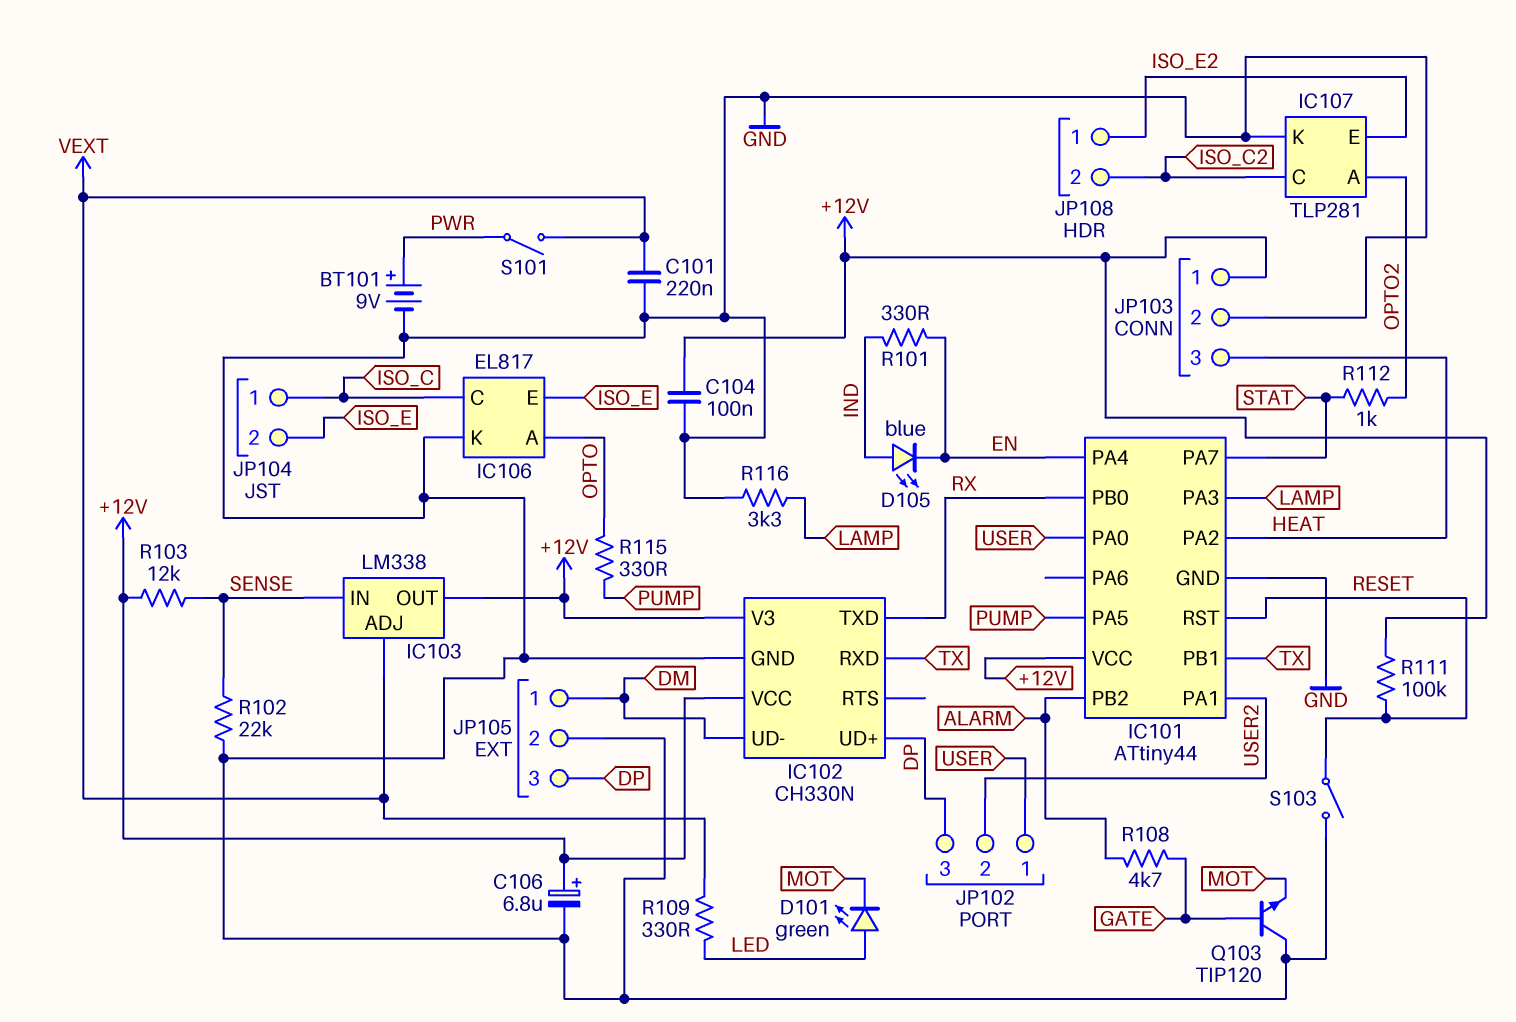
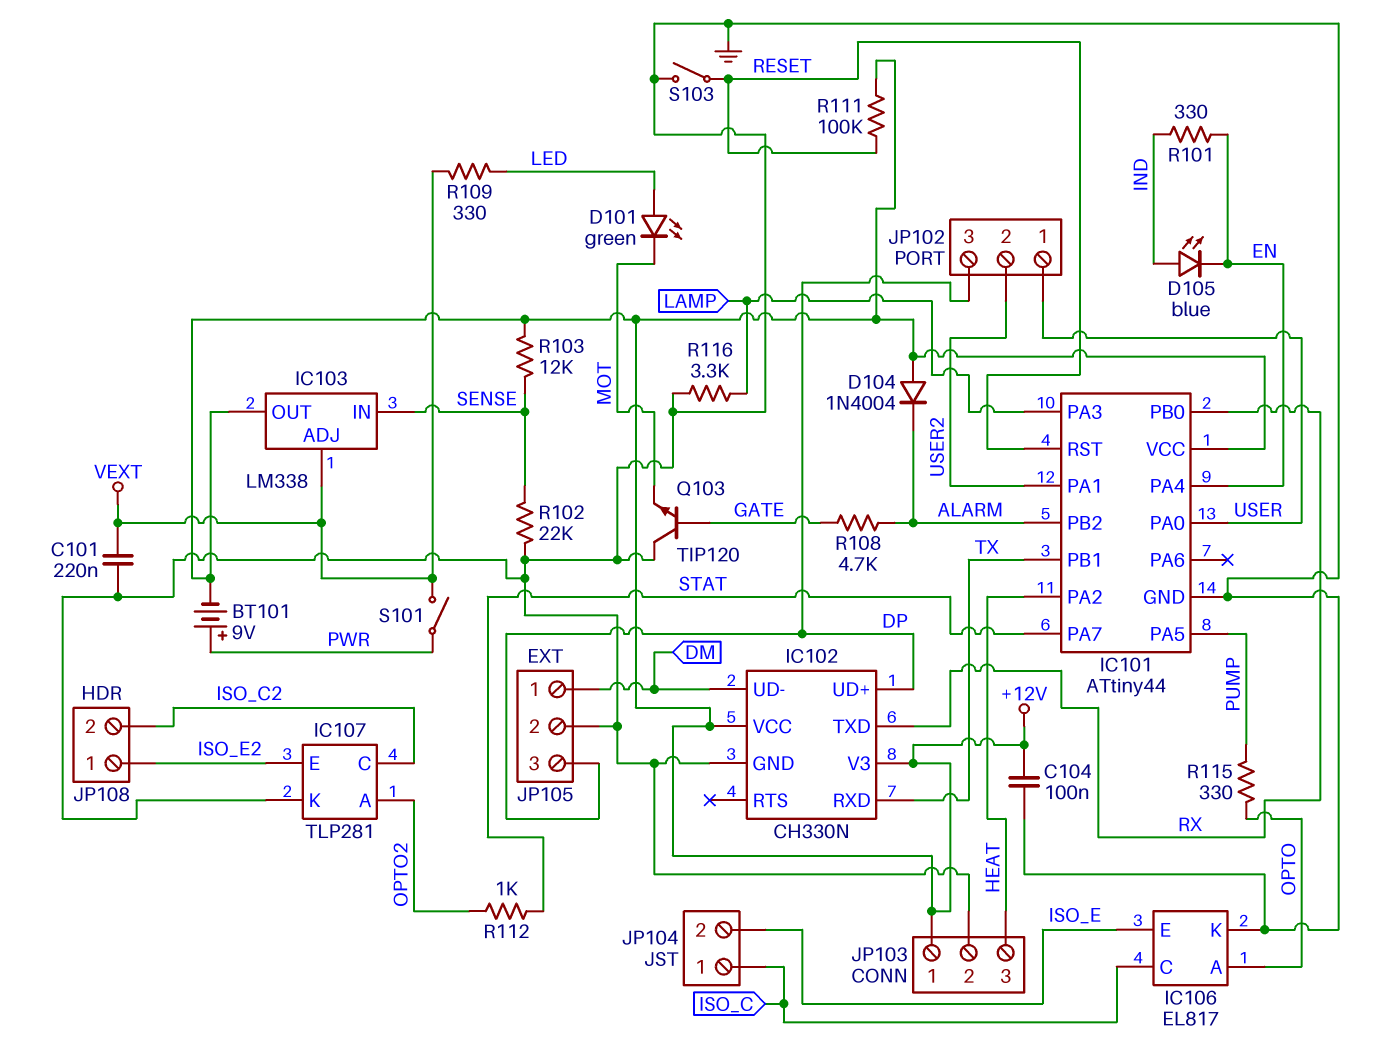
BT101: 9V (plus PWR, minus GND) -> 9V (plus PWR, minus +12V)
C106: 6.8uF (plus +12V, minus GND) -> none
D104: none -> diode 1N4004 (A +12V, K ALARM)

